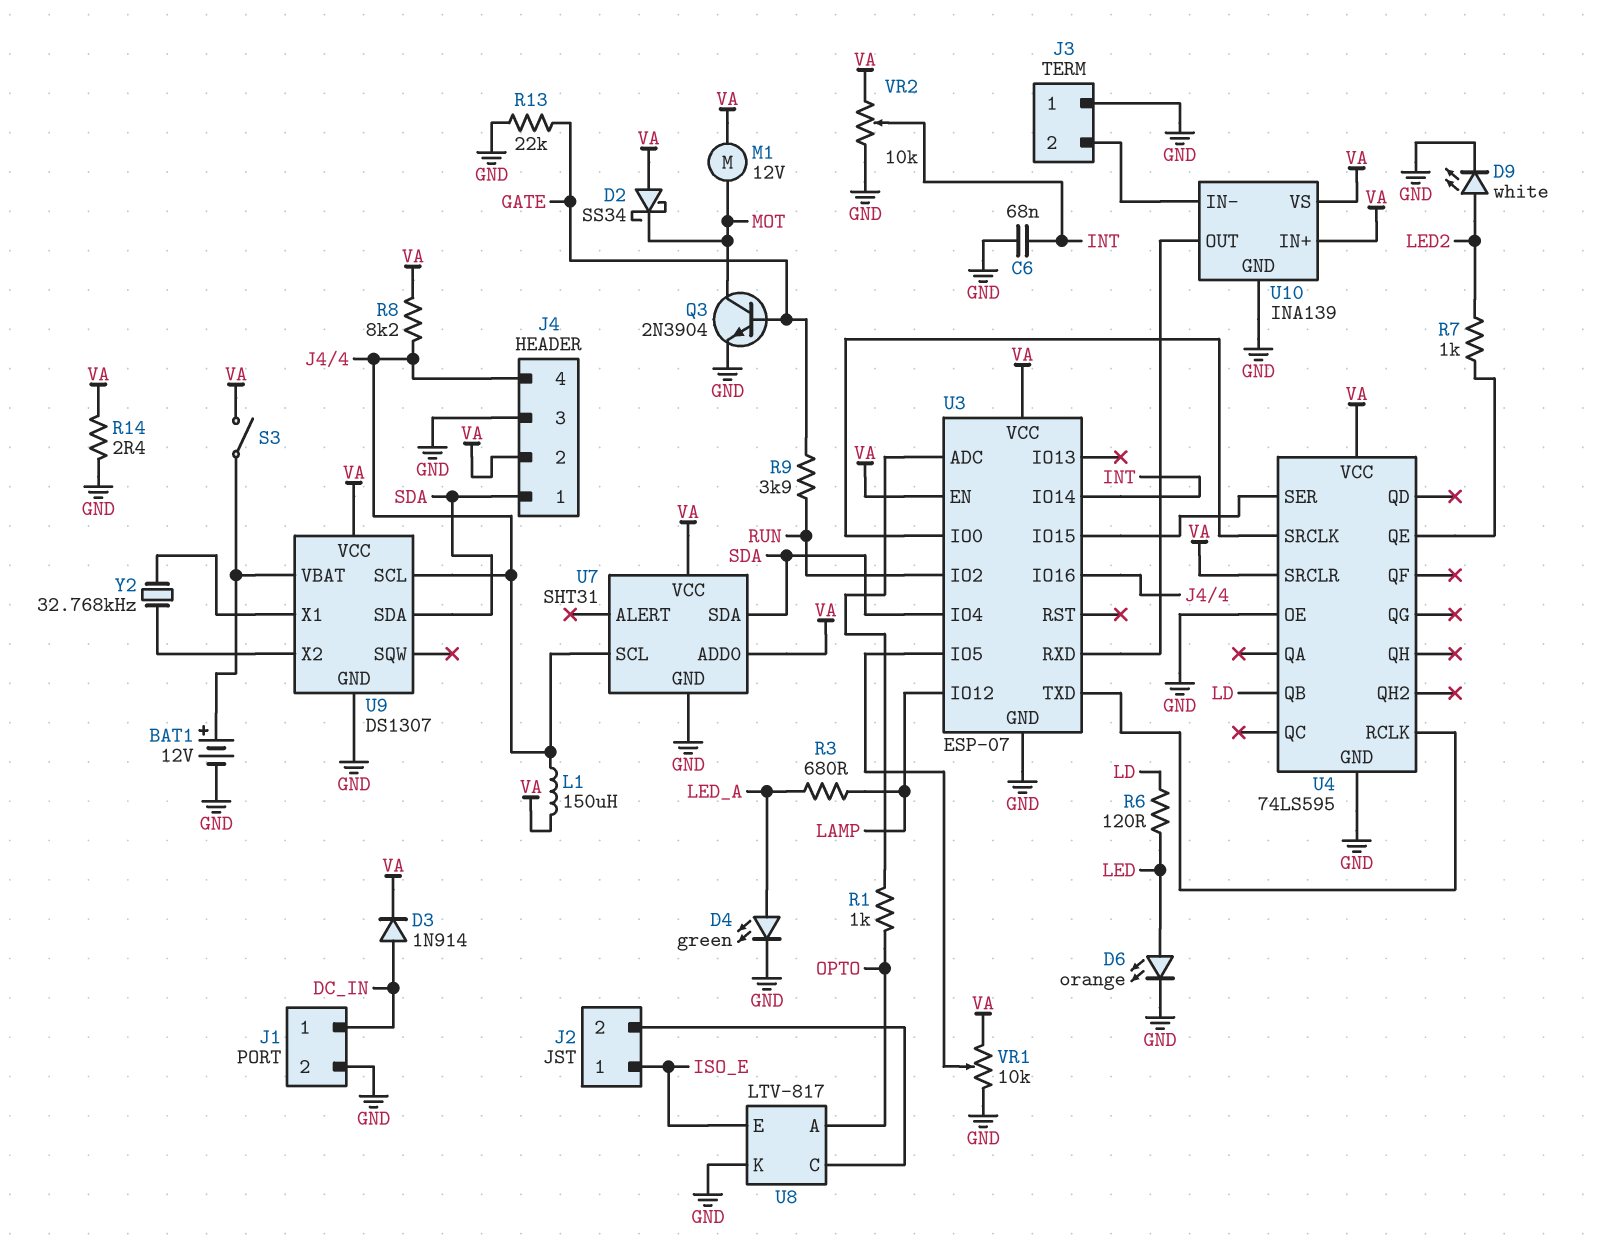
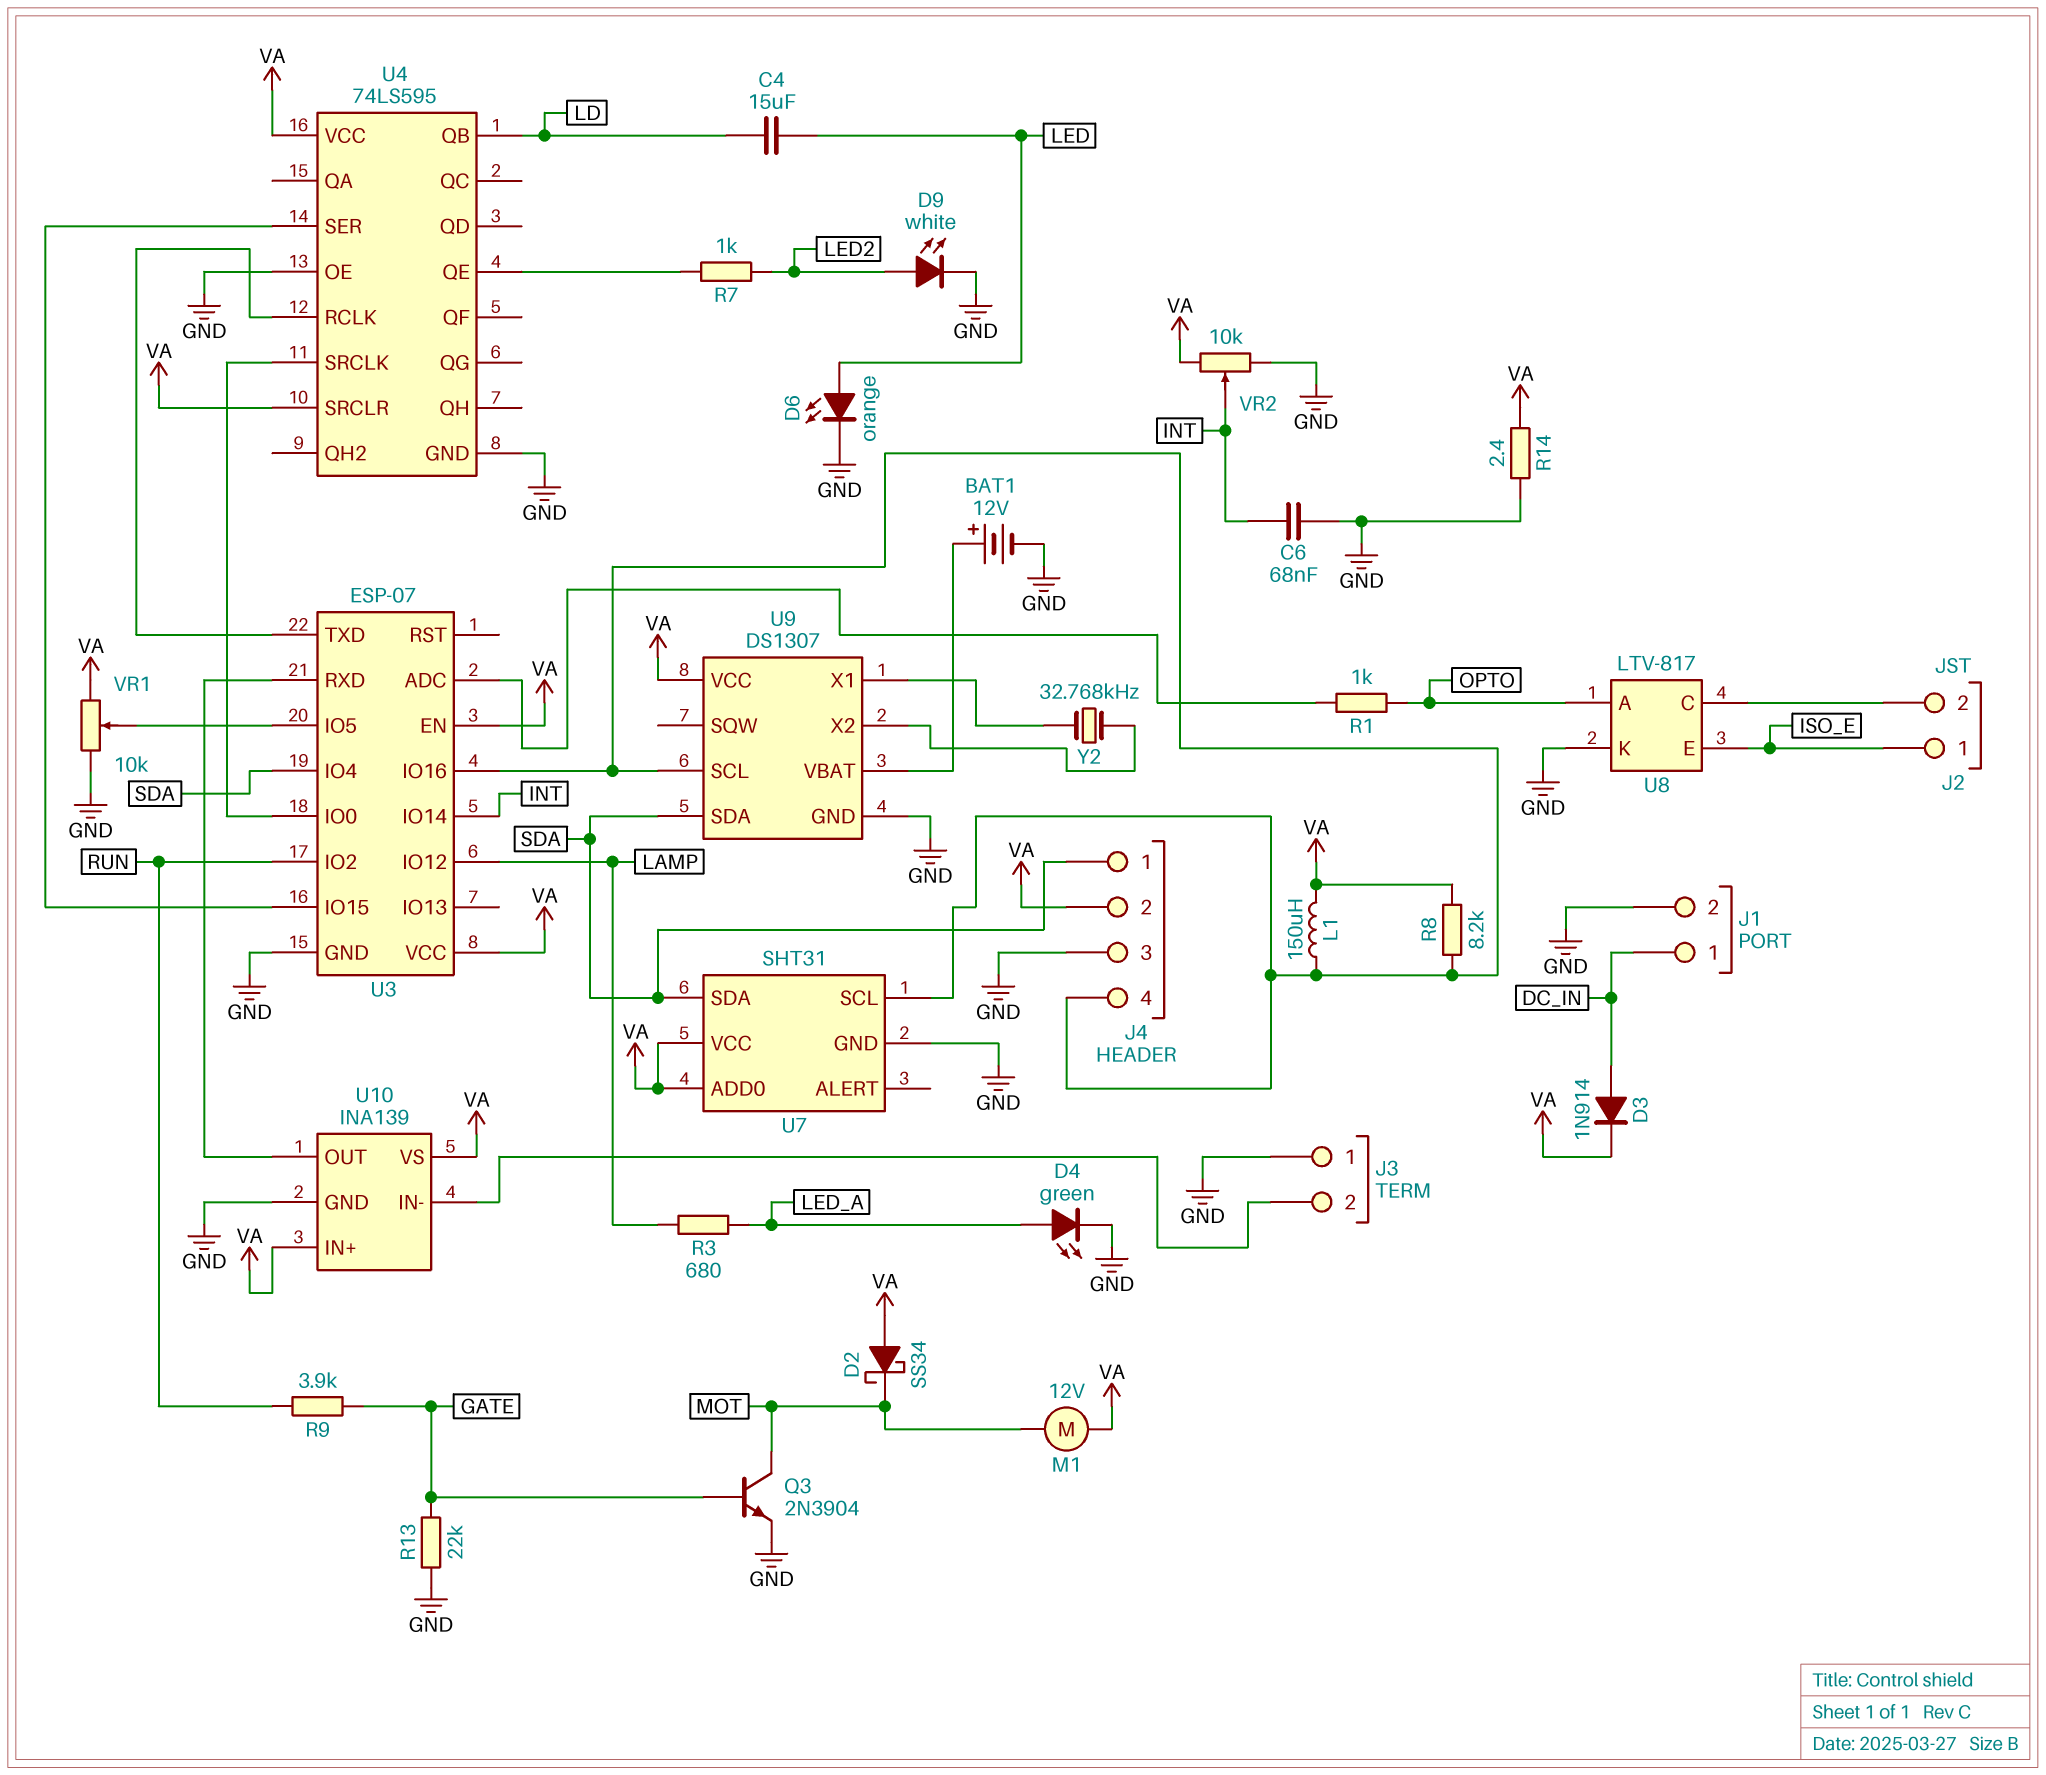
C4: none -> 15uF (LD, LED)
R6: 120 (LD, LED) -> none
S3: switch (U9/VBAT, VA) -> none

